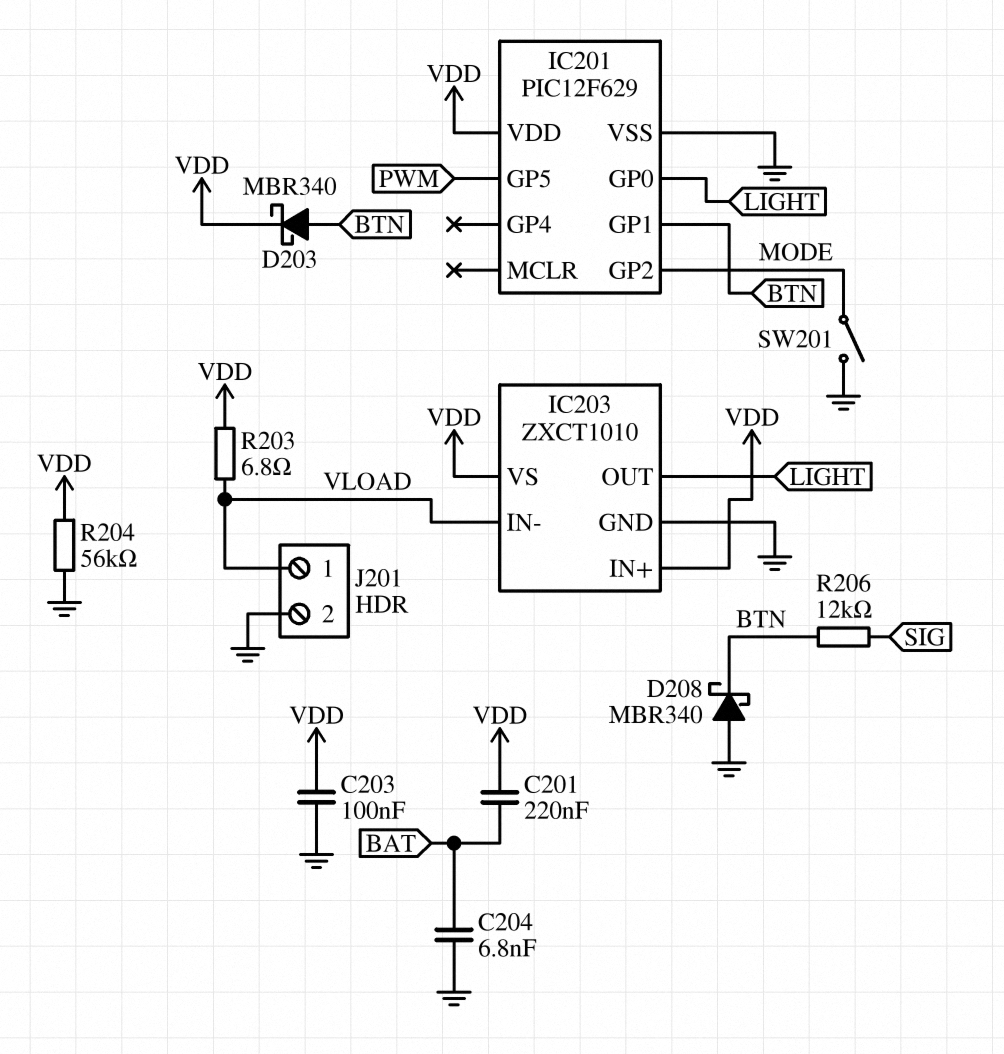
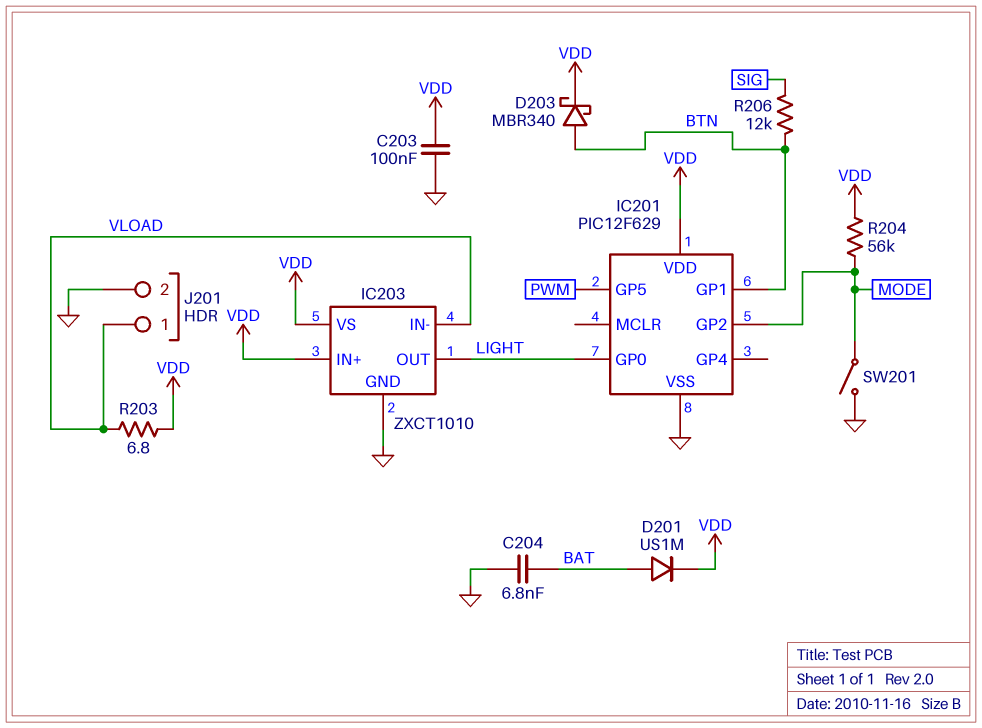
C201: 220nF (BAT, VDD) -> none
D201: none -> diode US1M (A BAT, K VDD)
D208: schottky MBR340 (A GND, K BTN) -> none
R204: 56k (GND, VDD) -> 56k (MODE, VDD)

